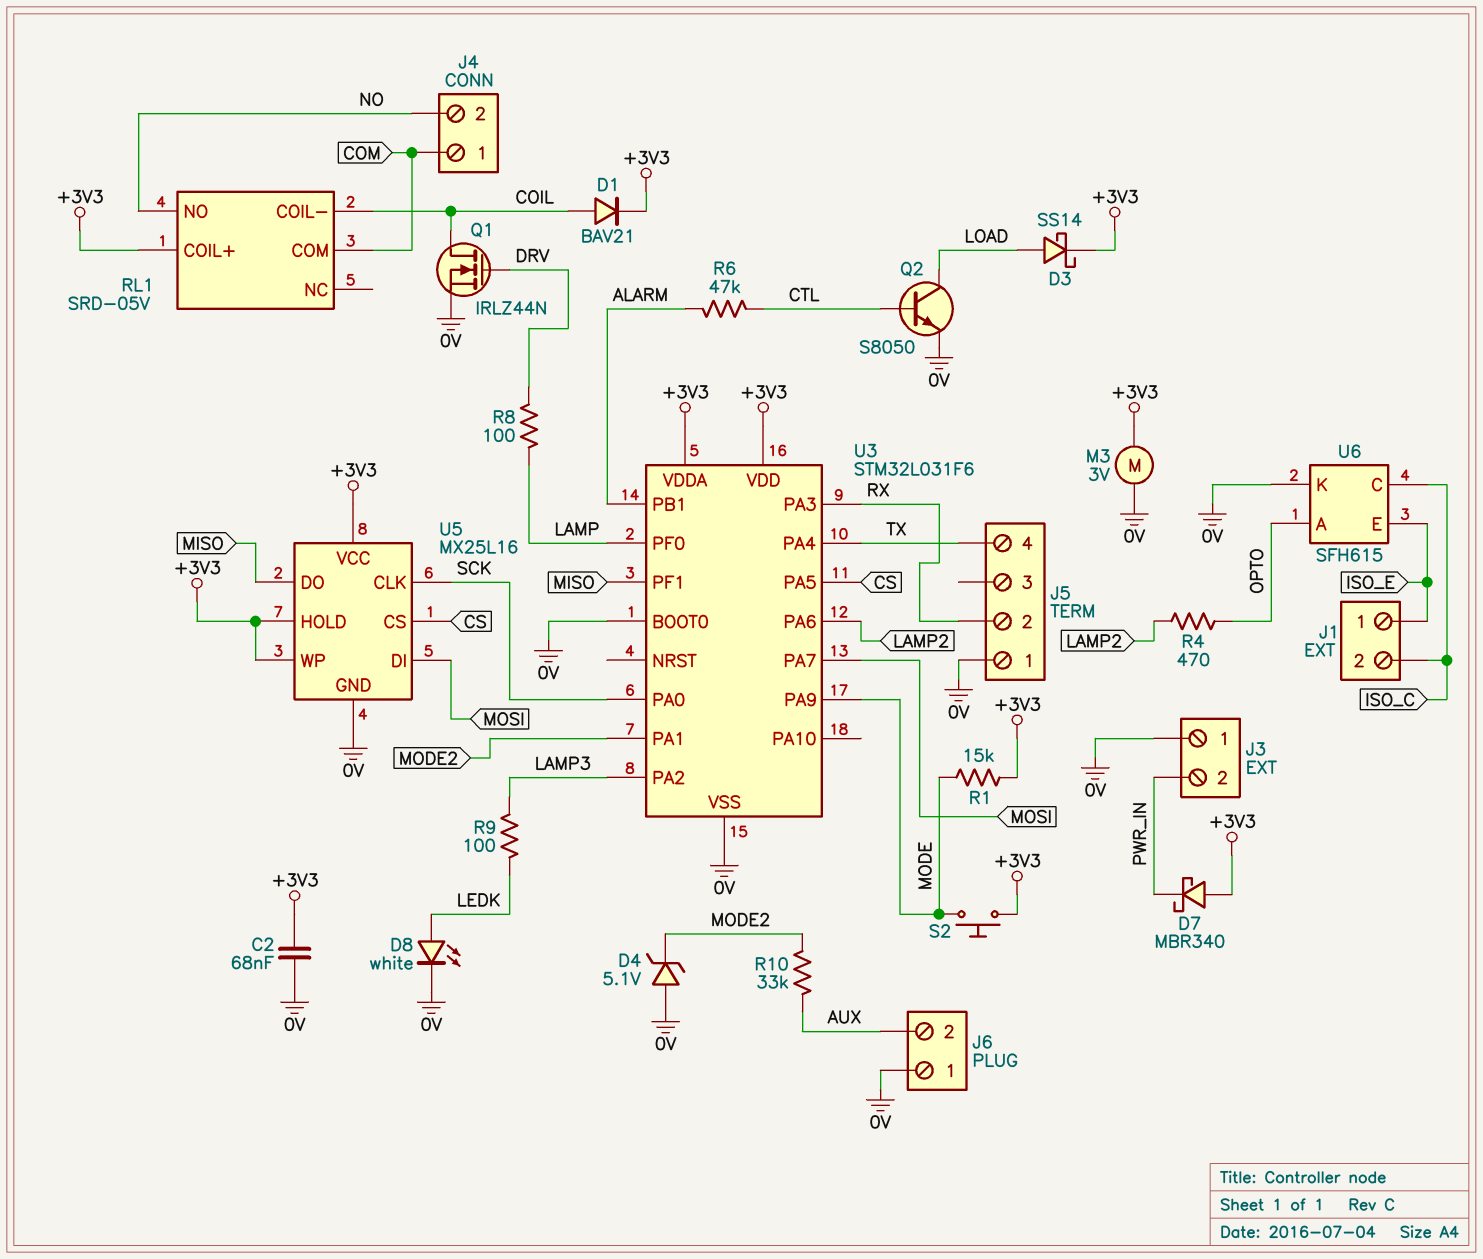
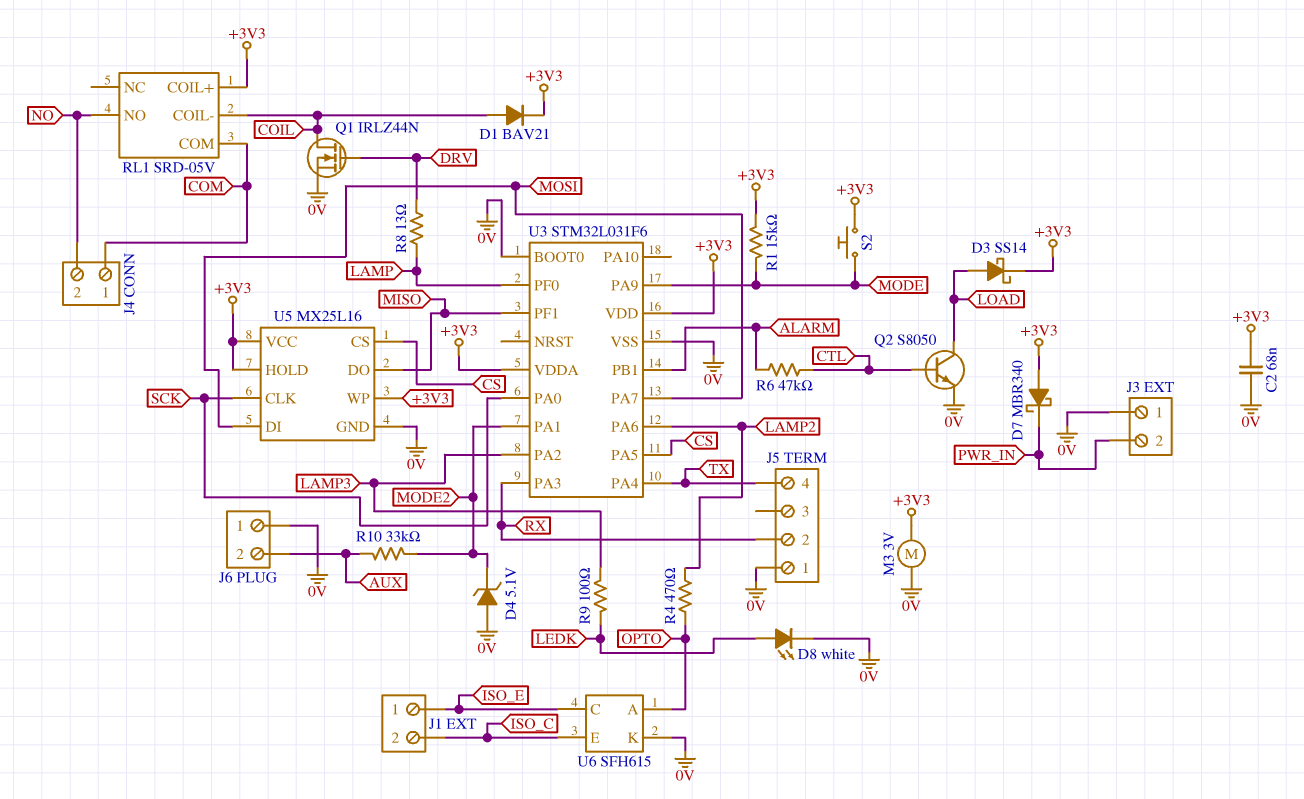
R8: 100 (DRV, LAMP) -> 13 (DRV, LAMP)
U6 pin C: ISO_C -> ISO_E
U6 pin E: ISO_E -> ISO_C

